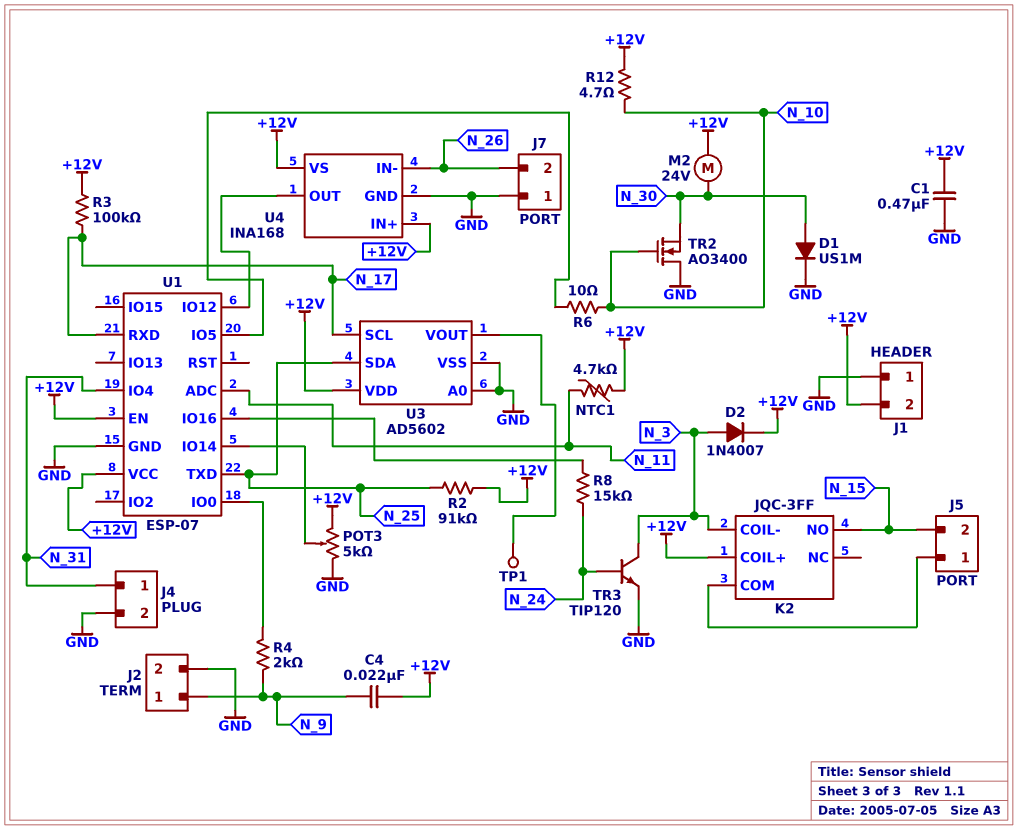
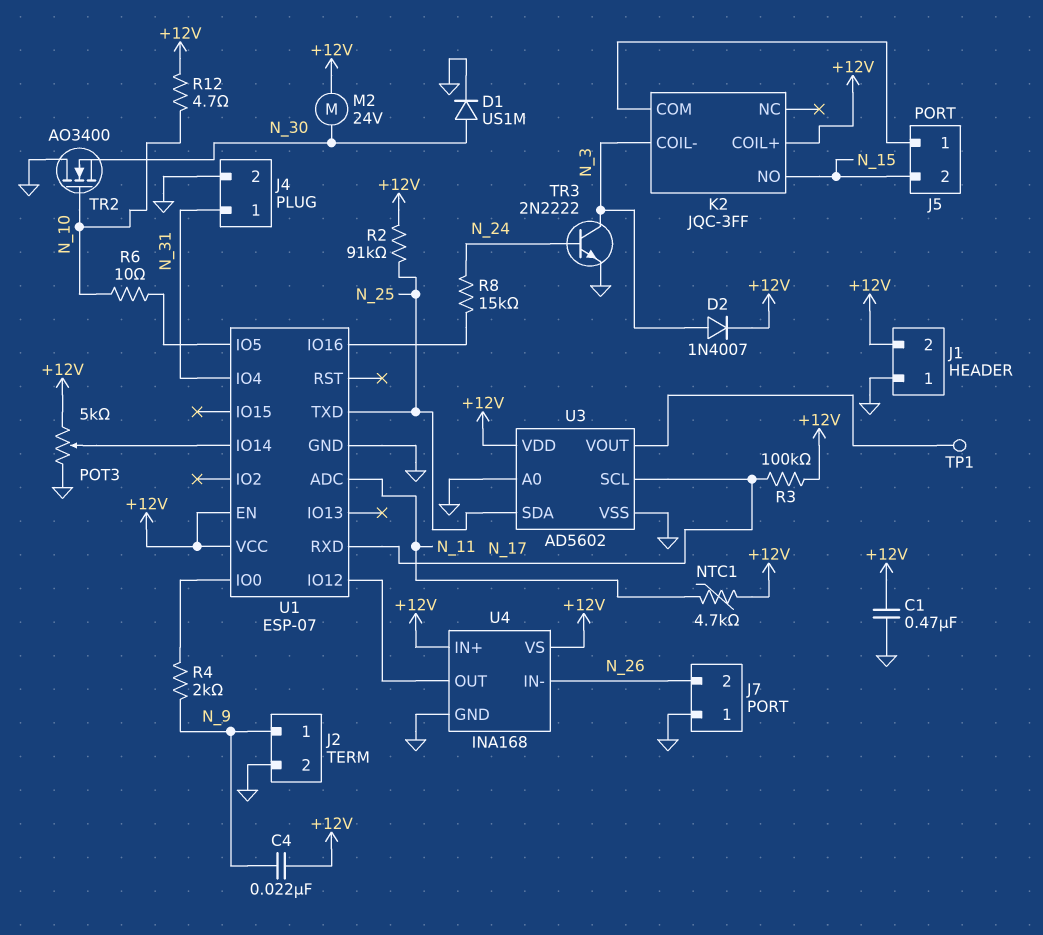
TR3: NPN TIP120 (B N_24, C N_3, E GND) -> NPN 2N2222 (B N_24, C N_3, E GND)

